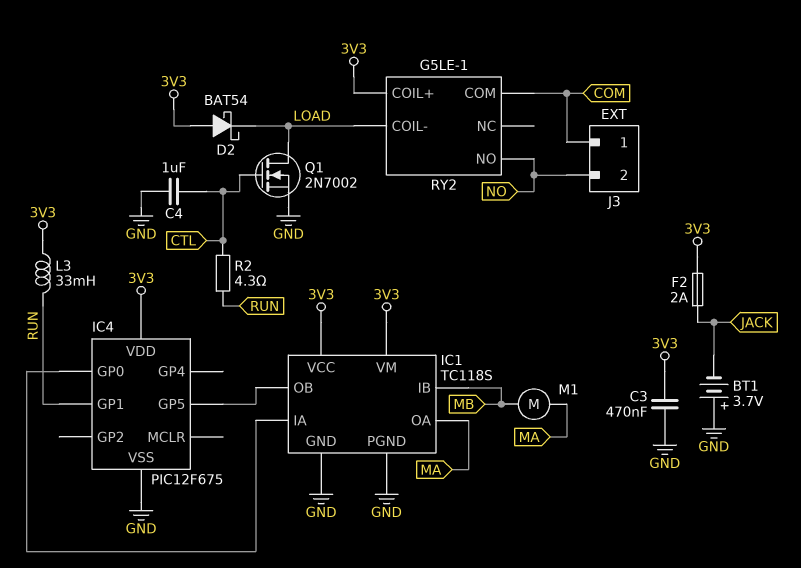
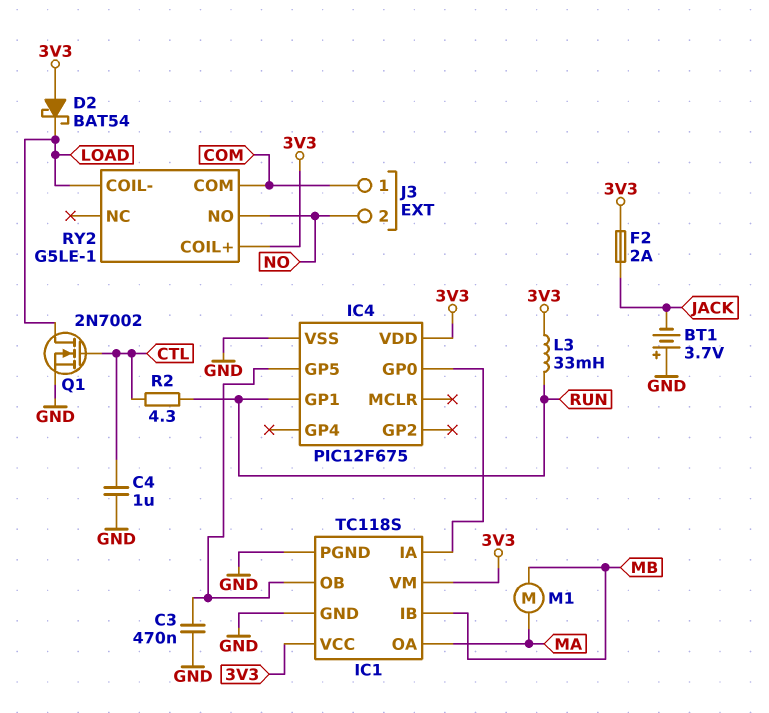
C3: 470nF (3V3, GND) -> 470nF (GND, IC1/OB)

